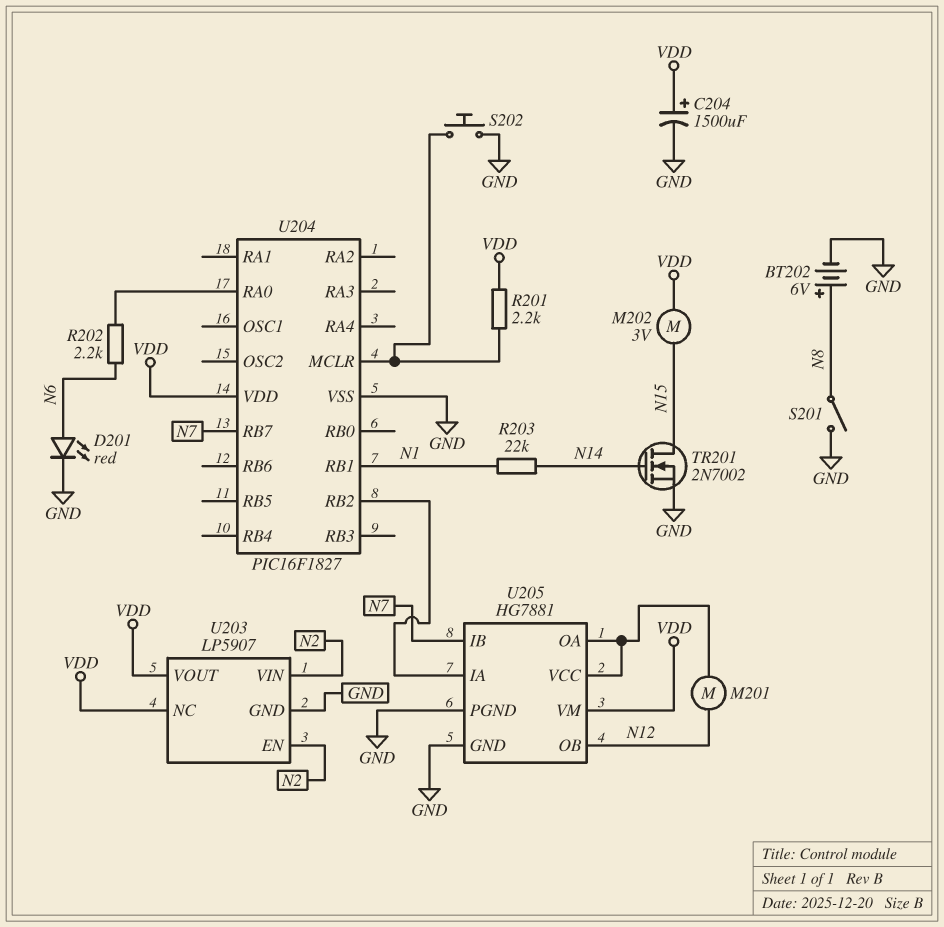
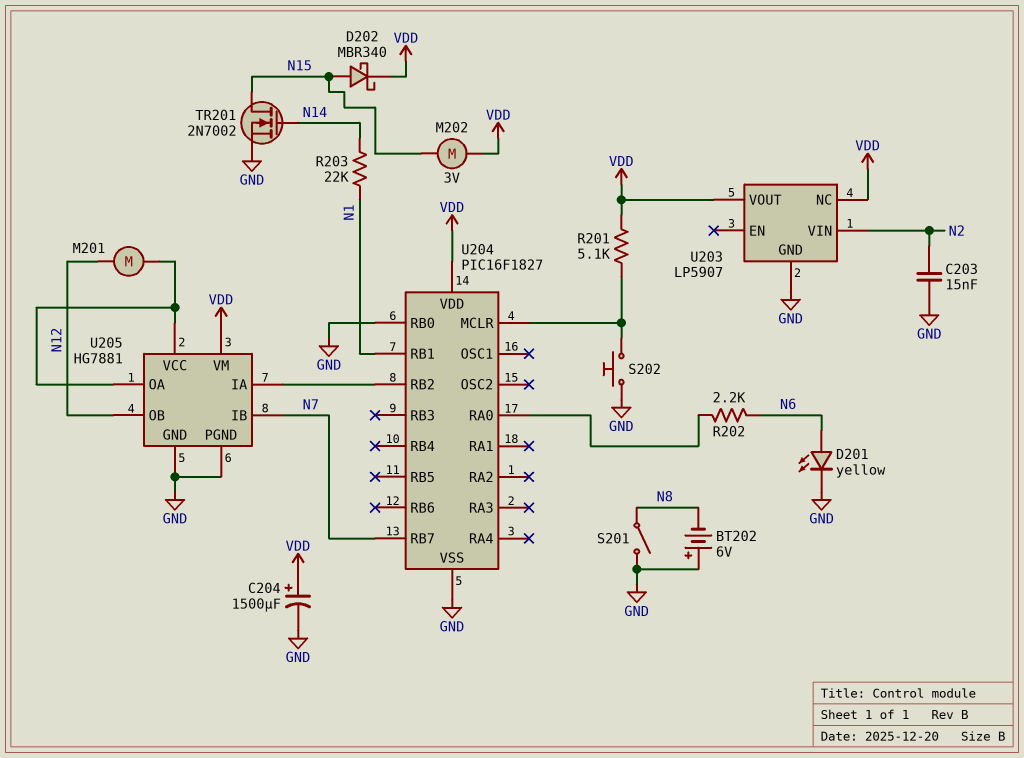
BT202: 6V (plus N8, minus GND) -> 6V (plus GND, minus N8)
C203: none -> 15nF (GND, N2)
D201: LED red (A N6, K GND) -> LED yellow (A N6, K GND)
D202: none -> schottky MBR340 (A N15, K VDD)
R201: 2.2k (U204/MCLR, VDD) -> 5.1k (U204/MCLR, VDD)
U203 pin EN: N2 -> none
U204 pin RB0: none -> GND

